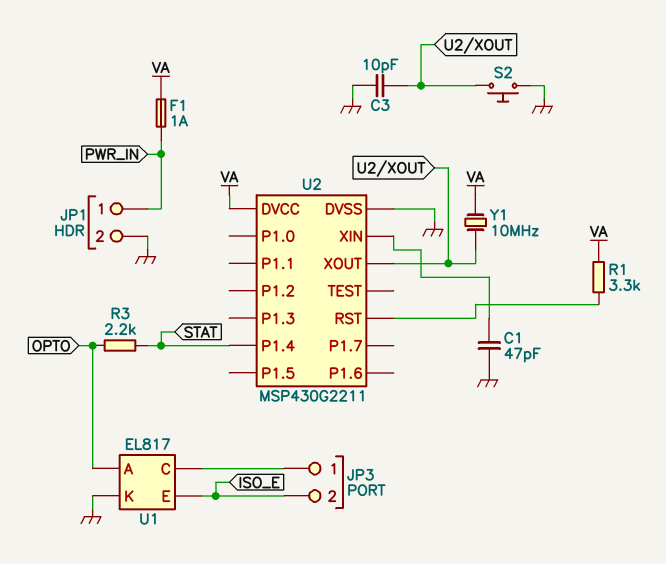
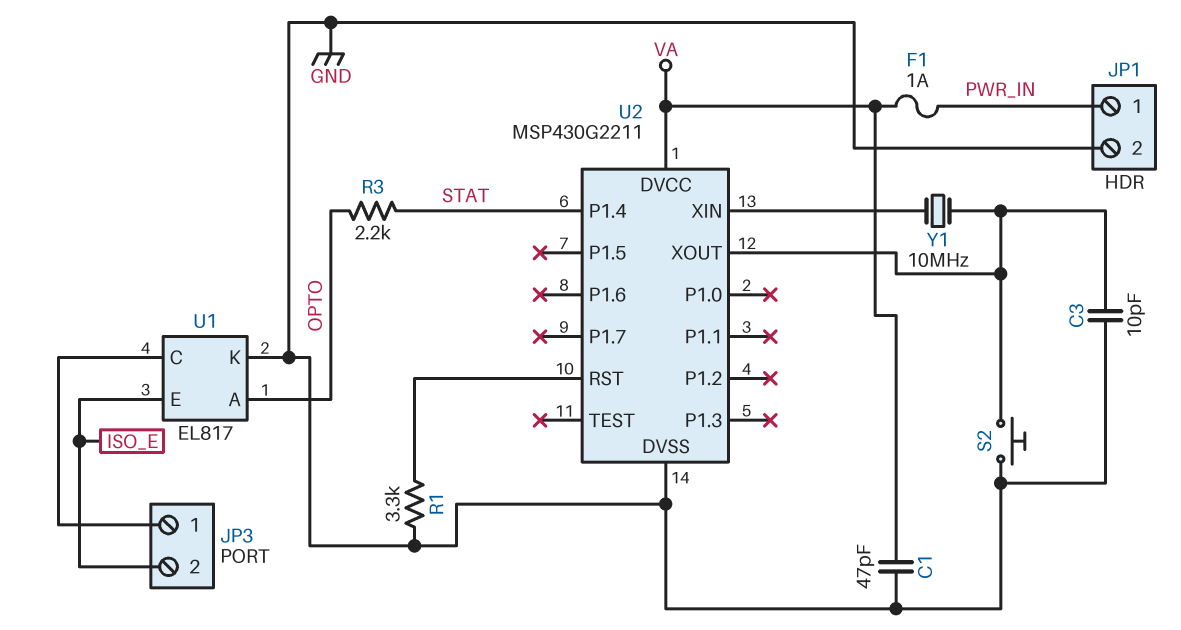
C1: 47pF (GND, U2/XIN) -> 47pF (GND, VA)
R1: 3.3k (U2/RST, VA) -> 3.3k (GND, U2/RST)
Y1: 10MHz (U2/XOUT, VA) -> 10MHz (U2/XIN, U2/XOUT)

